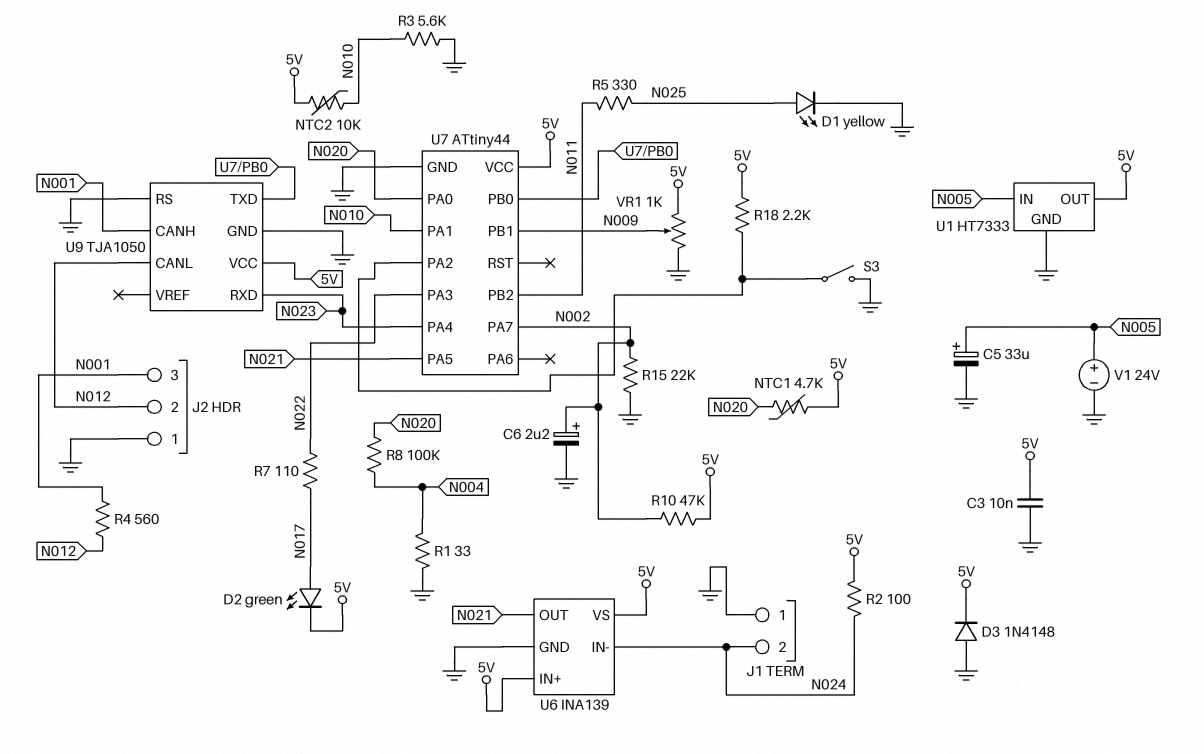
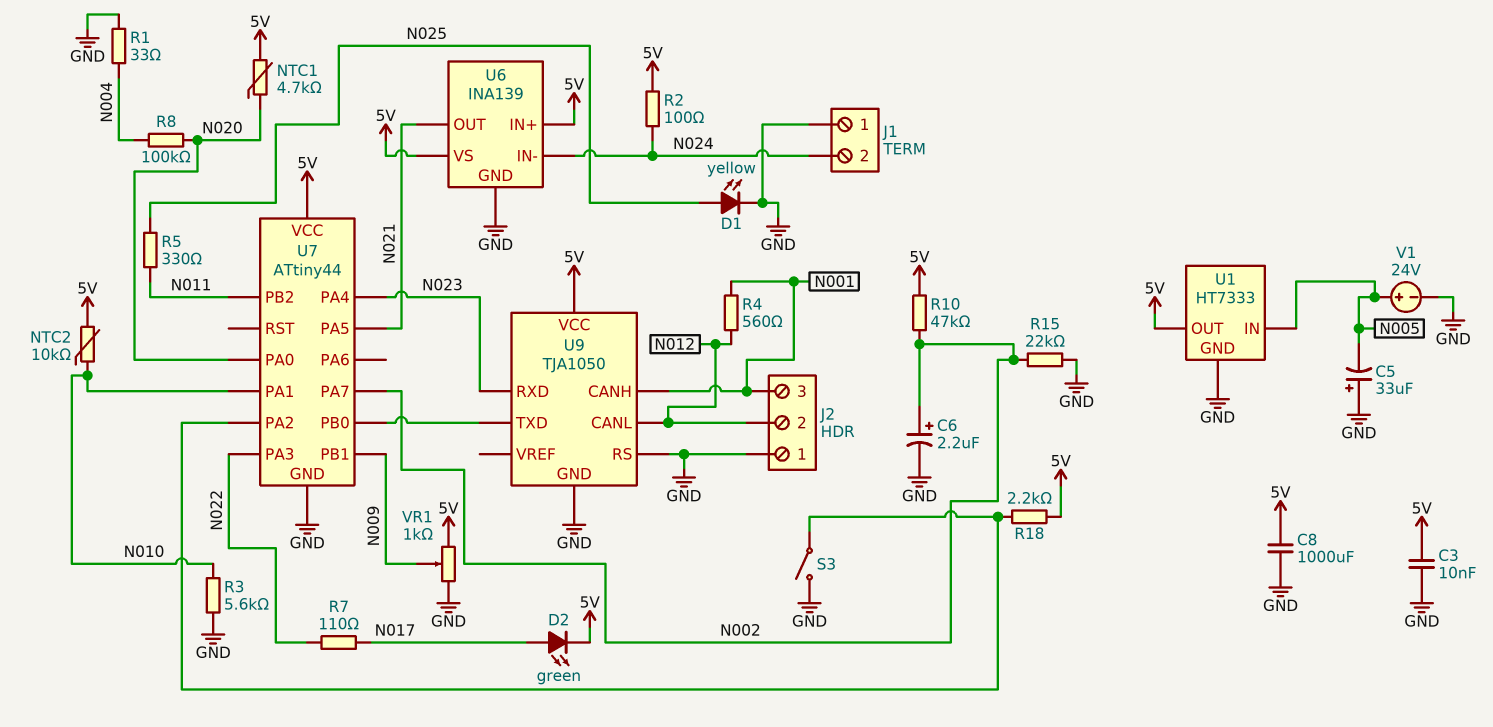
C5: 33uF (plus N005, minus GND) -> 33uF (plus GND, minus N005)
C8: none -> 1000uF (5V, GND)
D3: diode 1N4148 (A GND, K 5V) -> none

